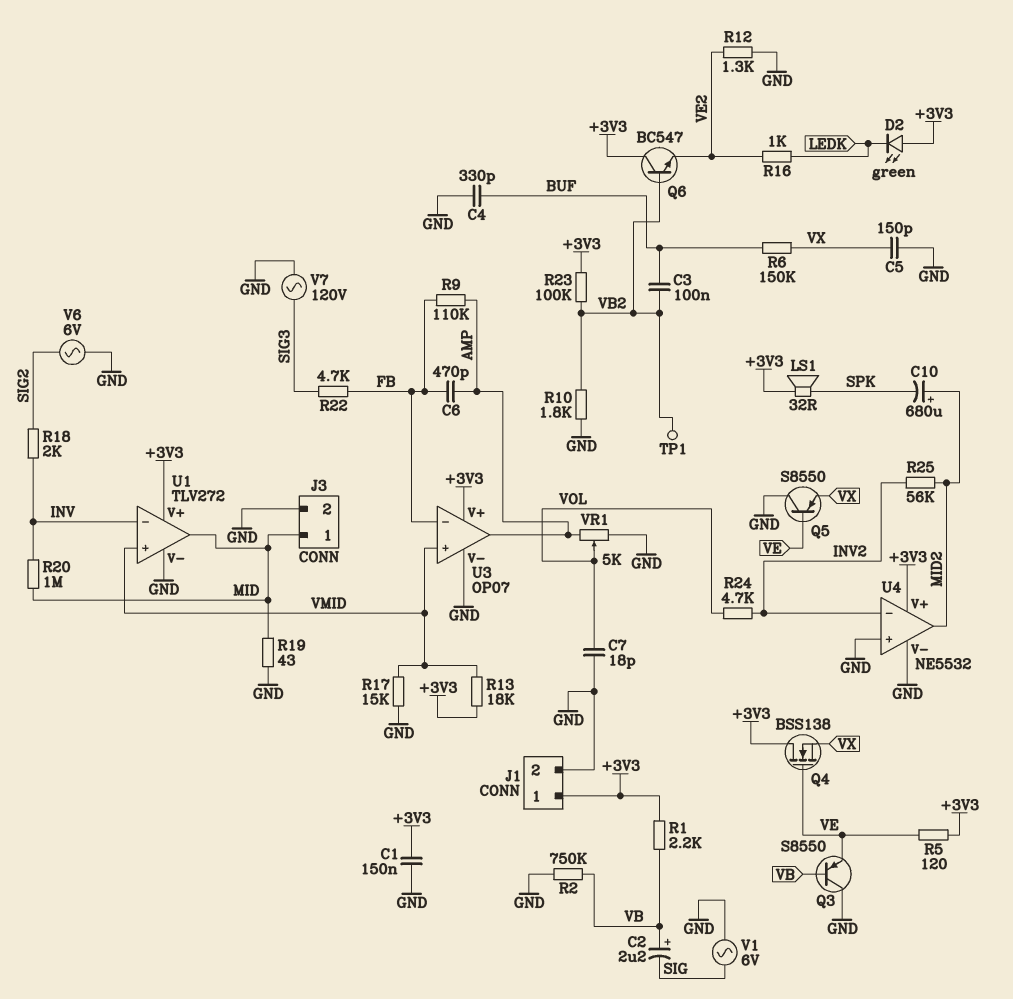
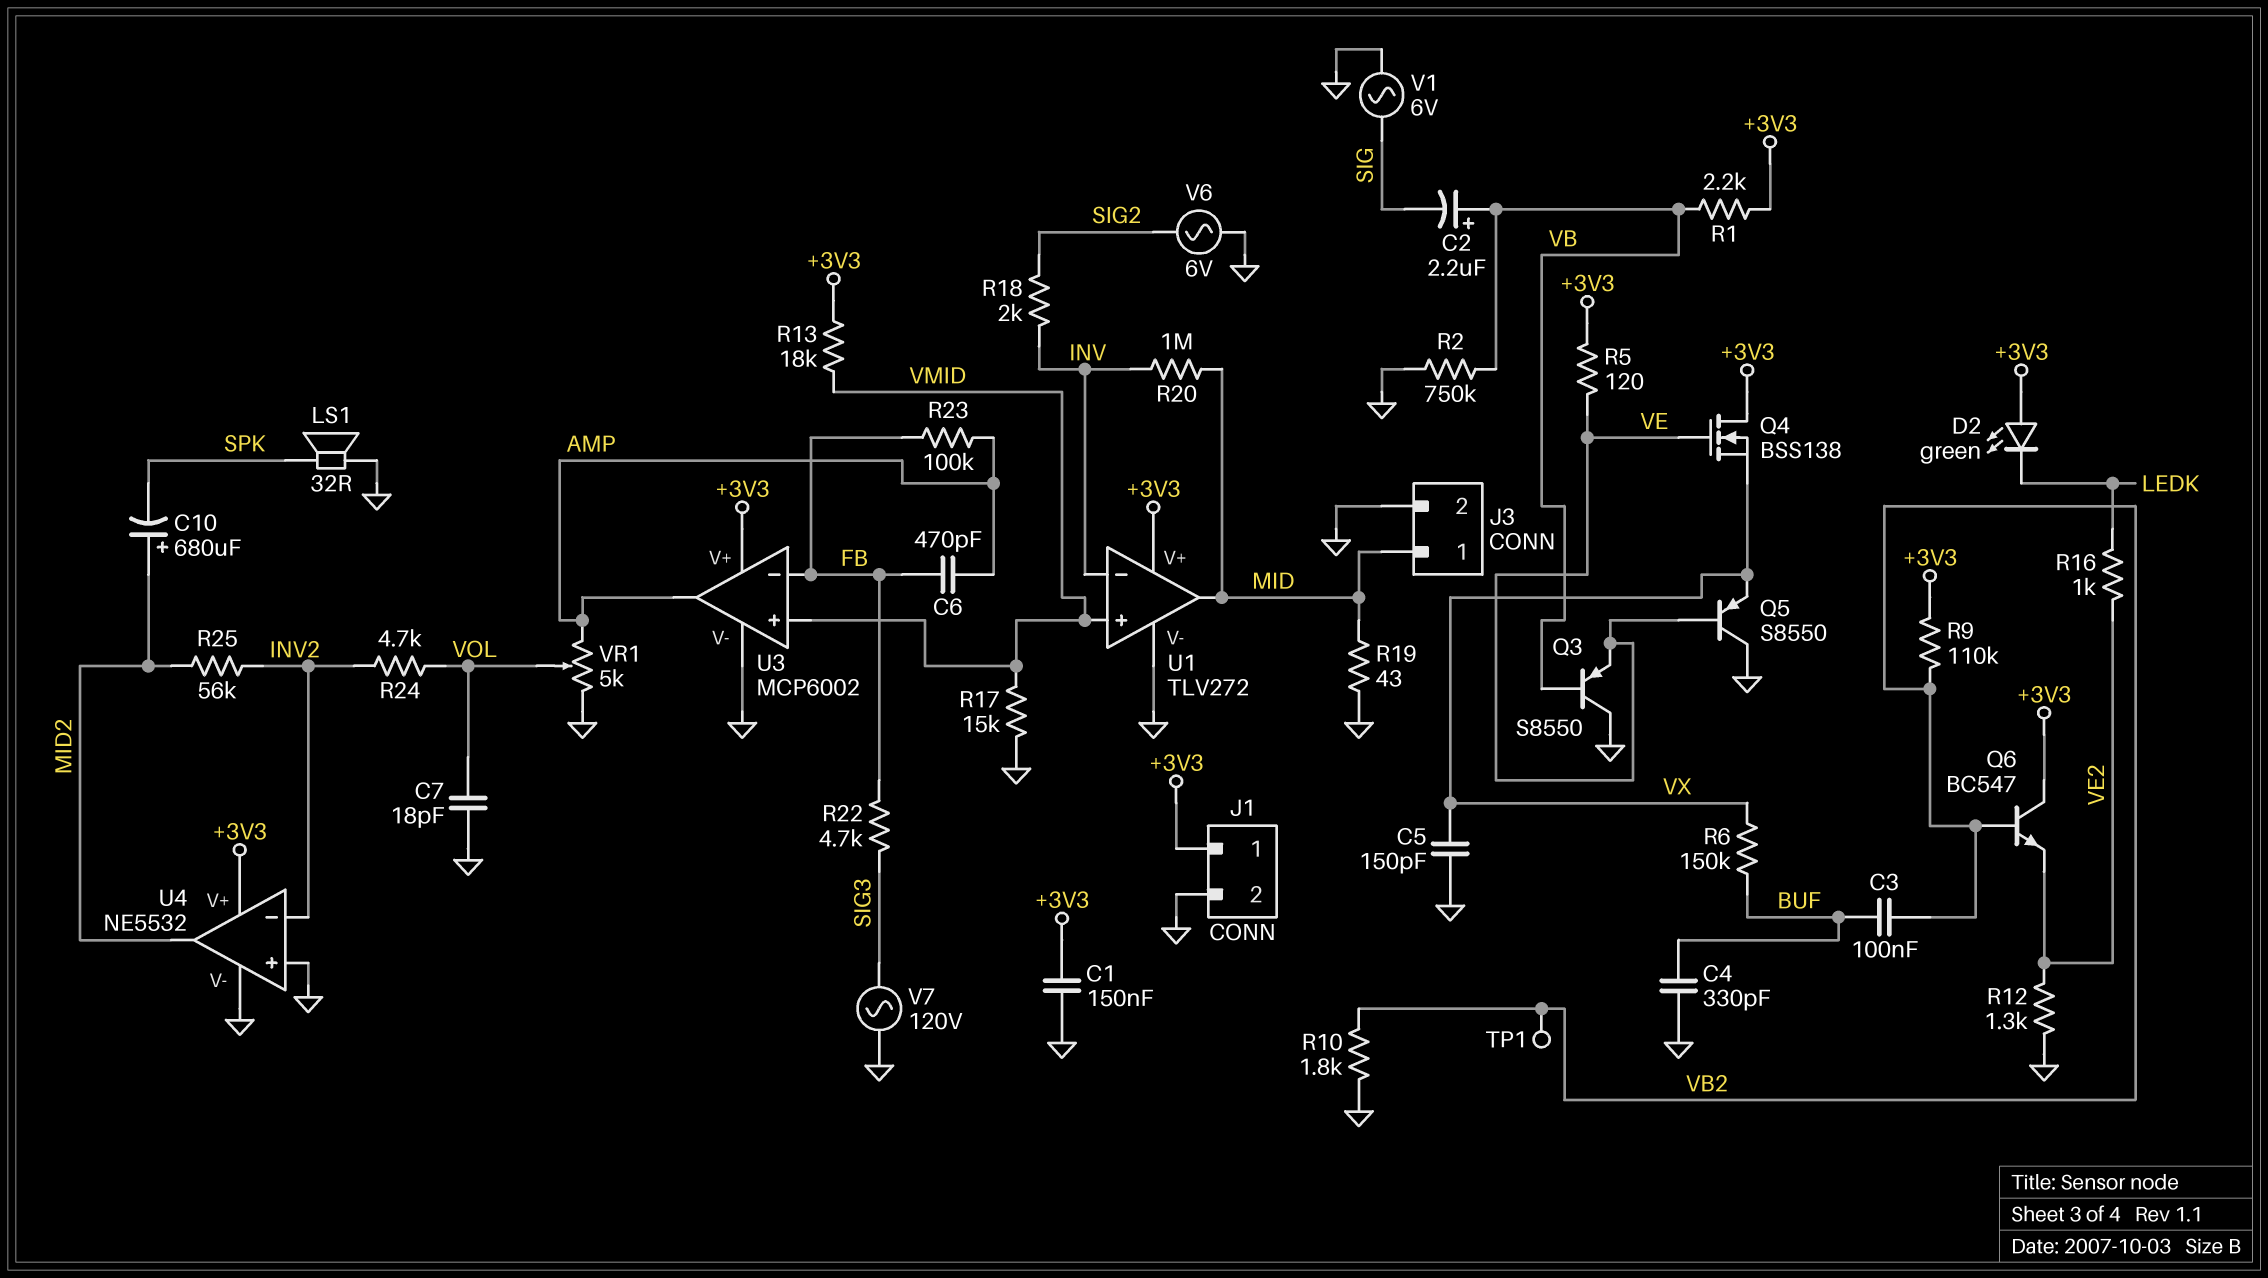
LS1: speaker 32R (+3V3, SPK) -> speaker 32R (GND, SPK)
R9: 110k (AMP, FB) -> 110k (+3V3, VB2)
R23: 100k (+3V3, VB2) -> 100k (AMP, FB)
U3: OP07 -> MCP6002

